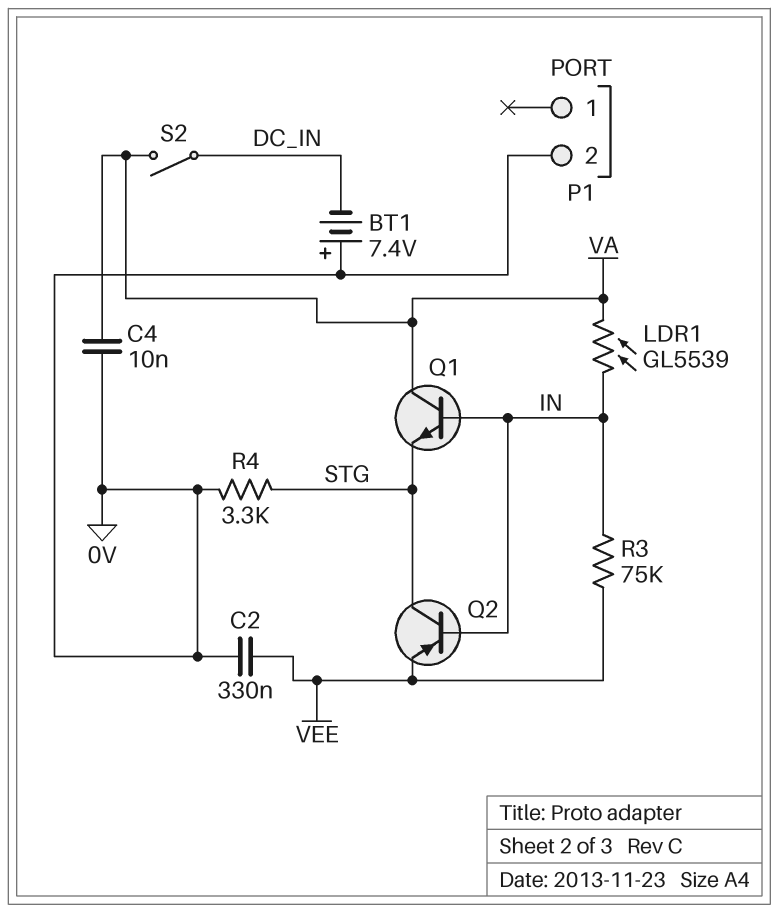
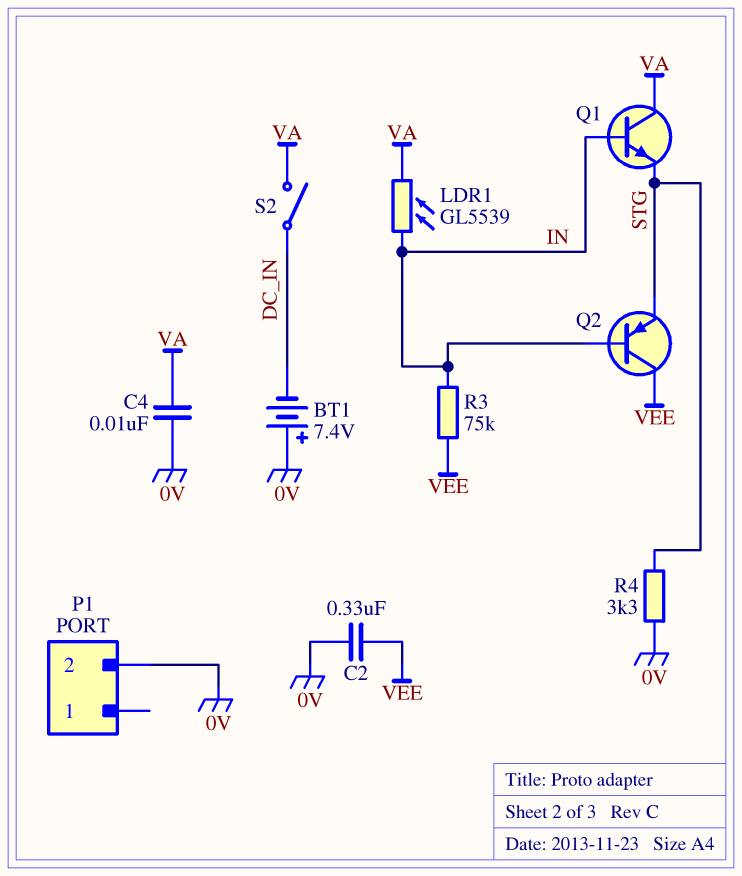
Q2: PNP (B IN, C STG, E VEE) -> PNP (B IN, C VEE, E STG)

